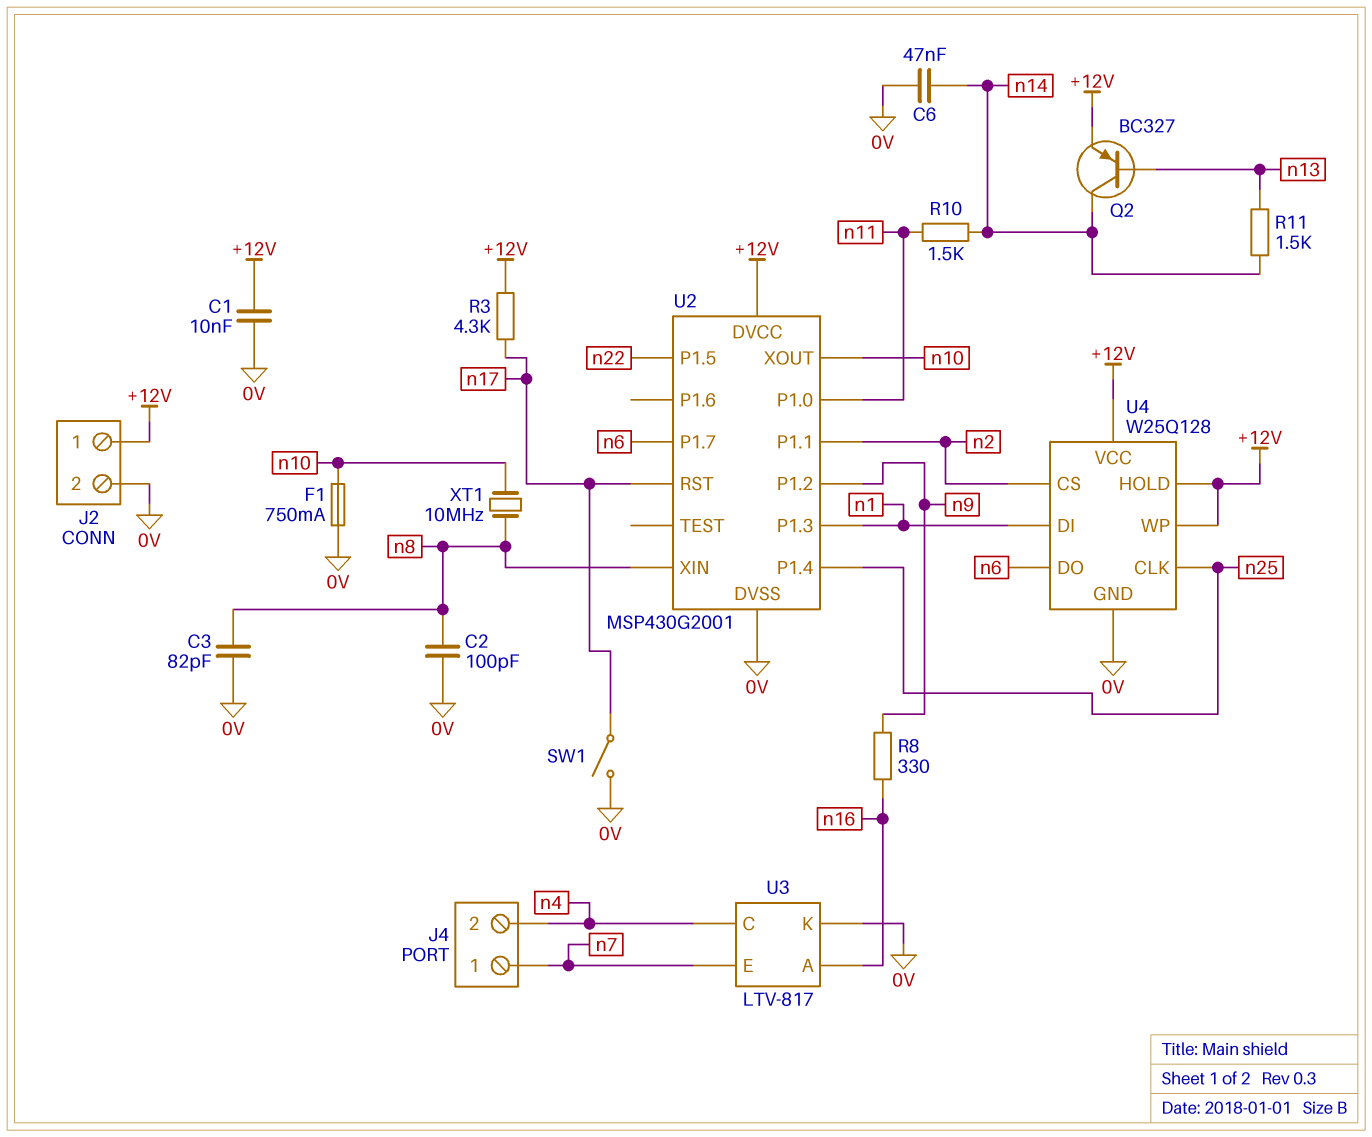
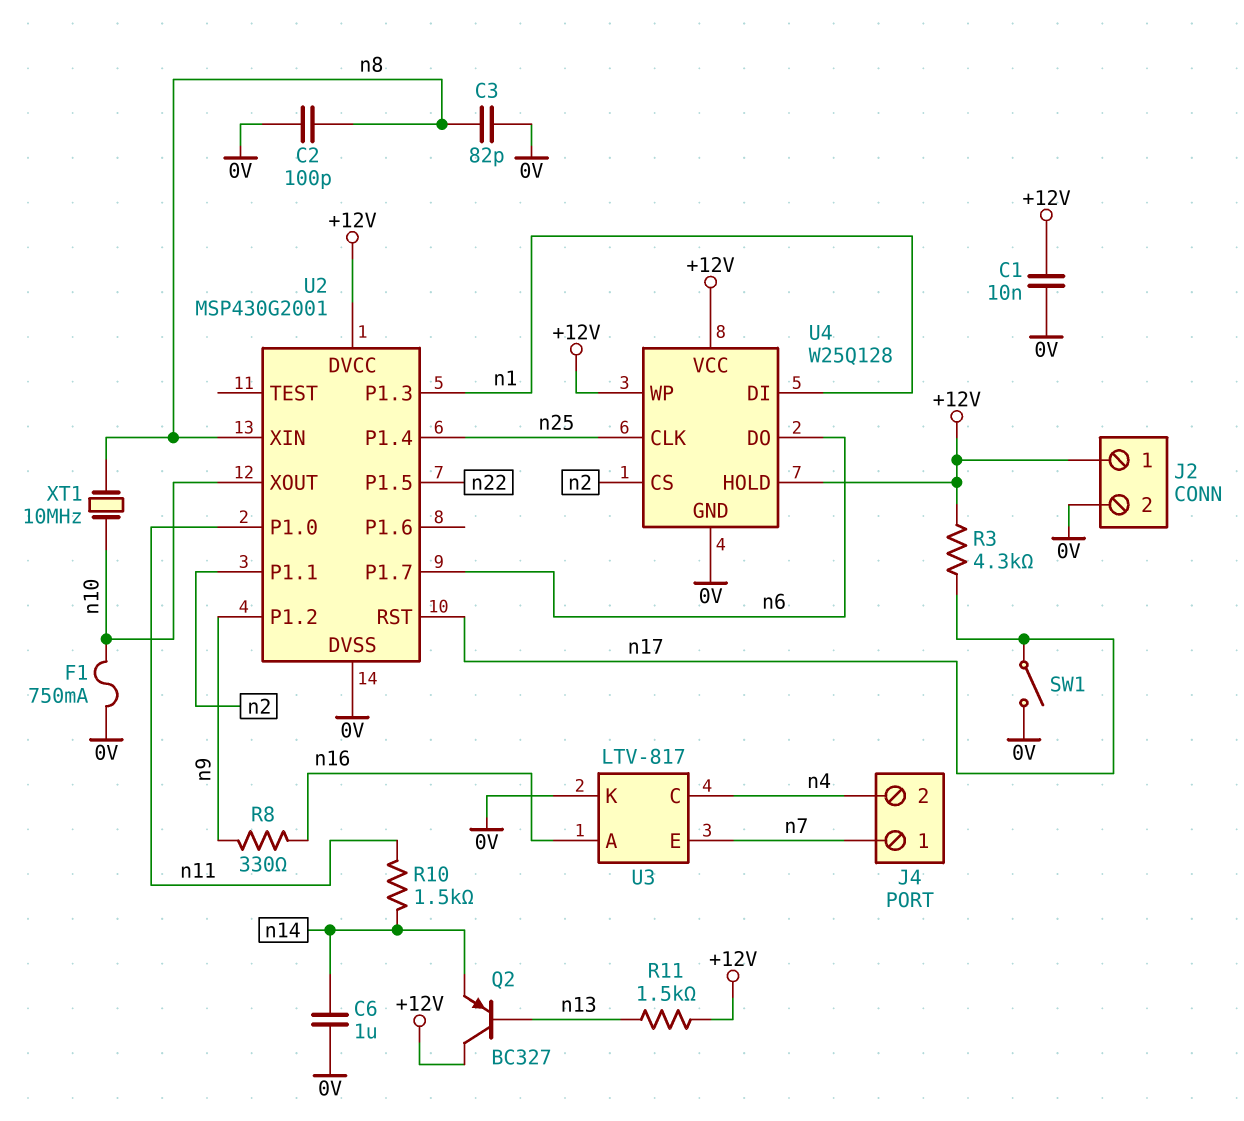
C6: 47nF (0V, n14) -> 1uF (0V, n14)
Q2: PNP BC327 (B n13, C n14, E +12V) -> PNP BC327 (B n13, C +12V, E n14)
R11: 1.5k (n13, n14) -> 1.5k (+12V, n13)

